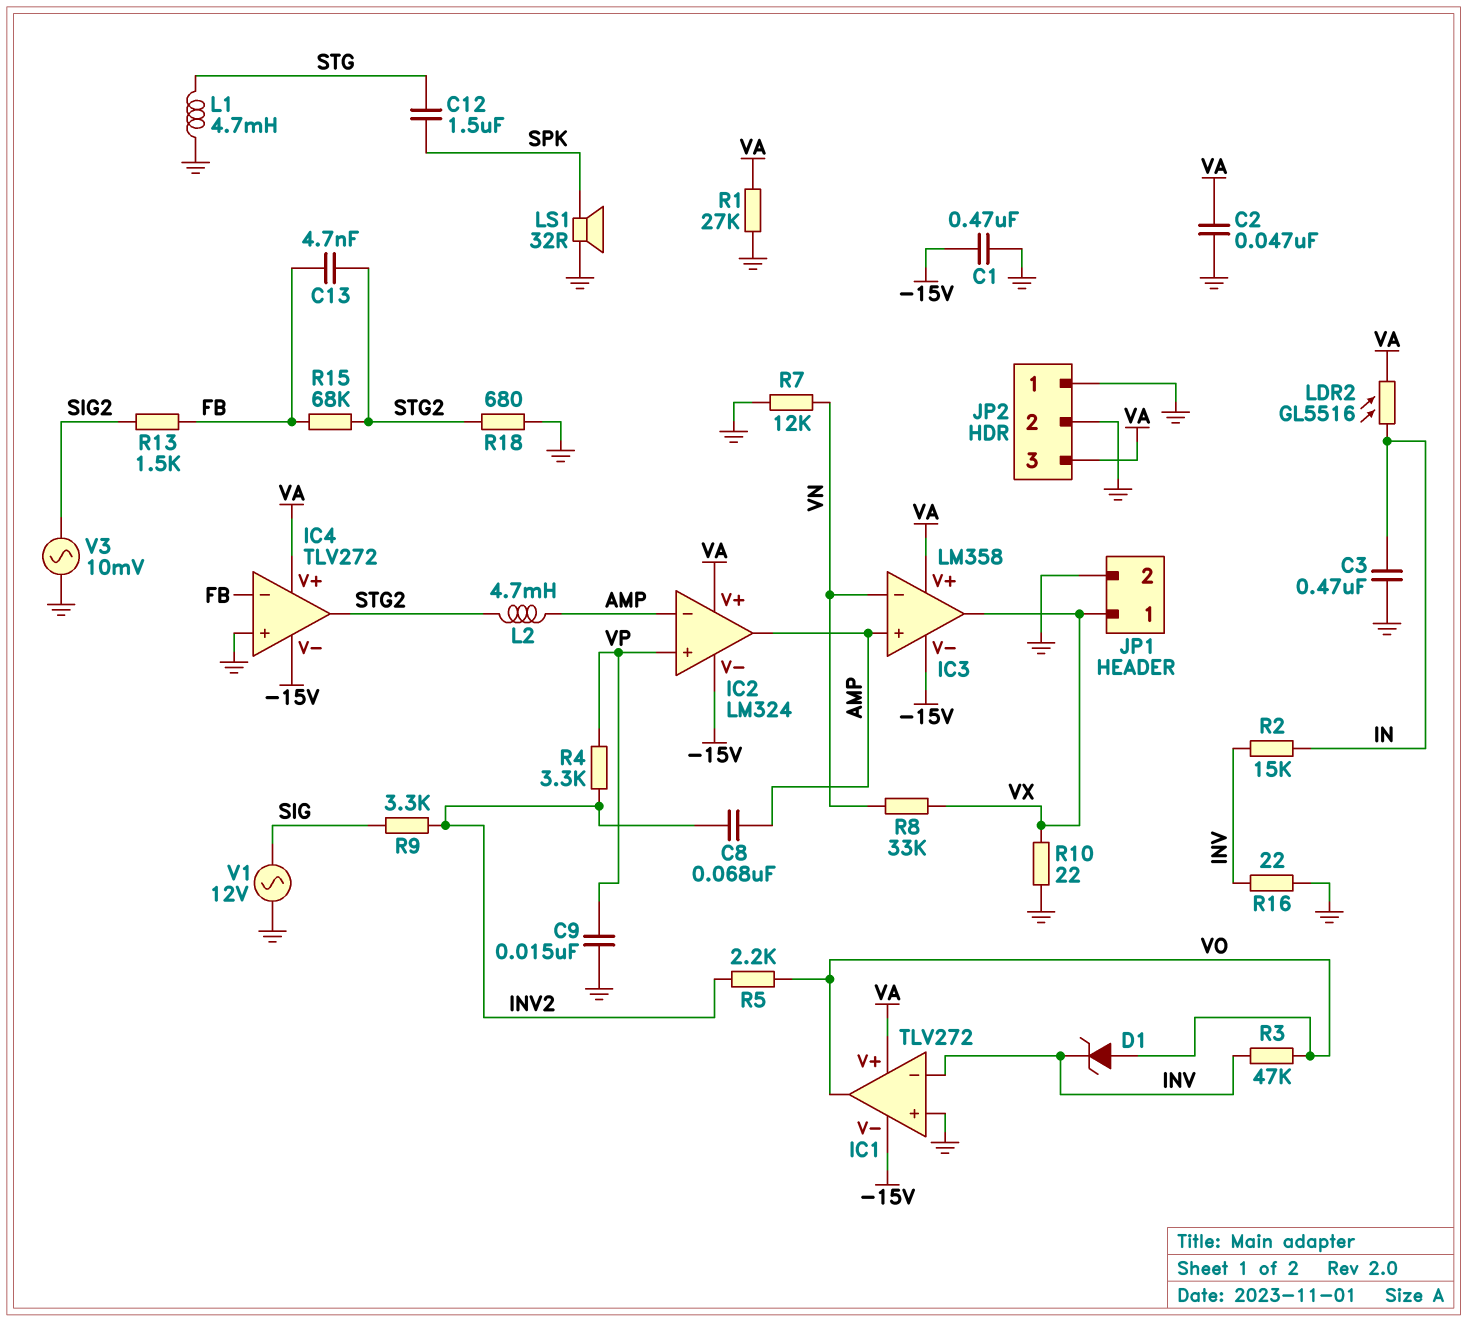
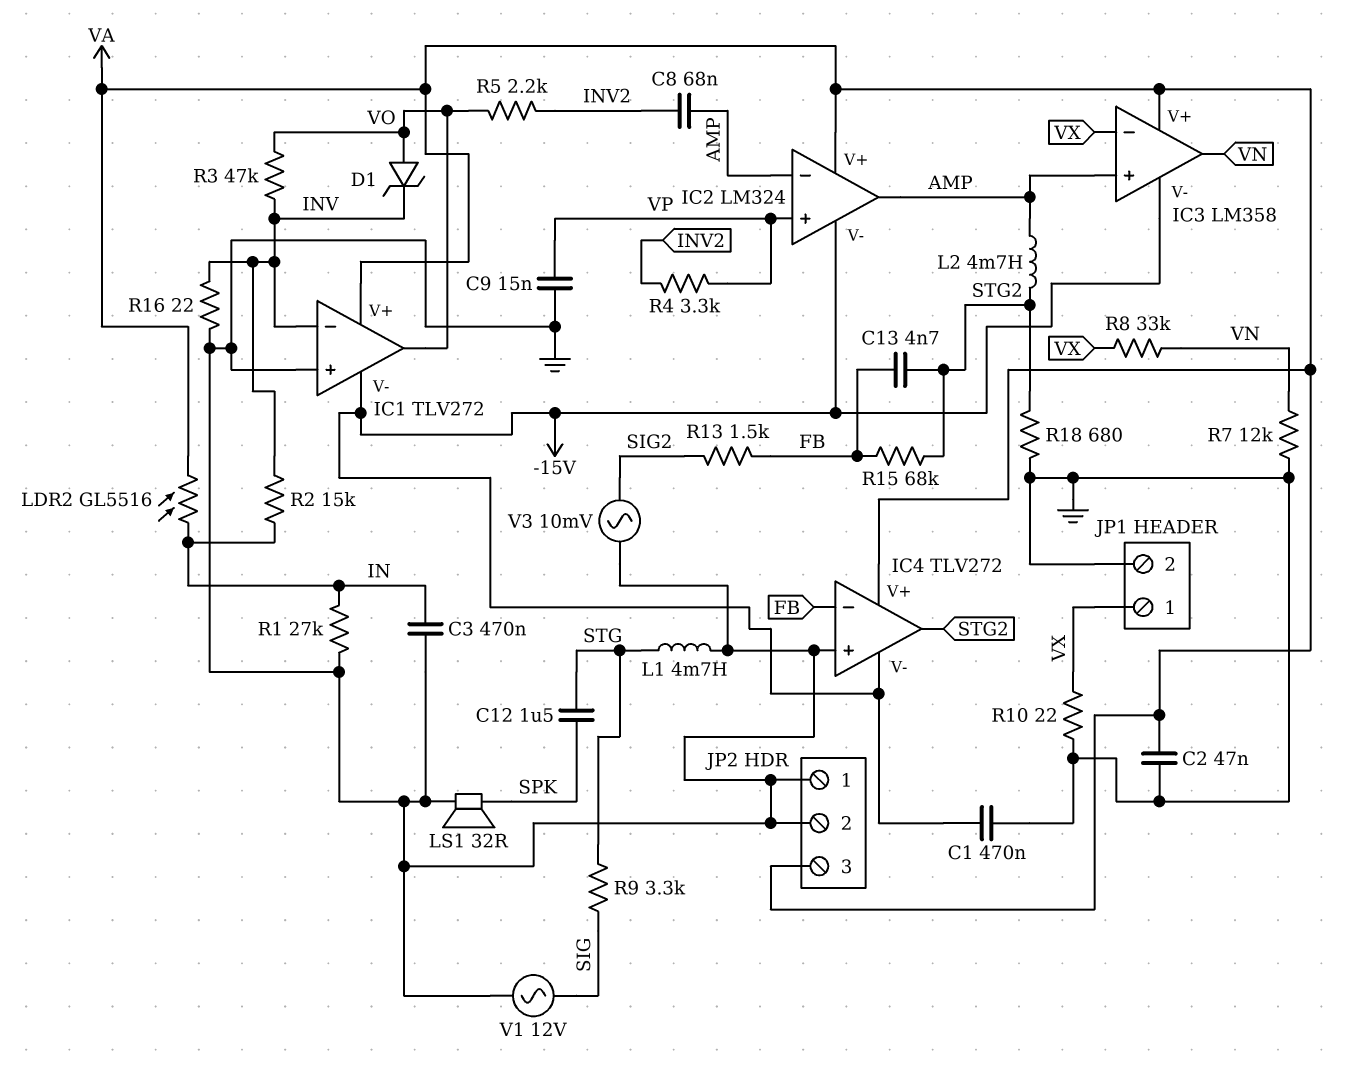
IC3 pin in-: VN -> VX
IC3 pin out: VX -> VN
R1: 27k (GND, VA) -> 27k (GND, IN)
R9: 3.3k (INV2, SIG) -> 3.3k (SIG, STG)

